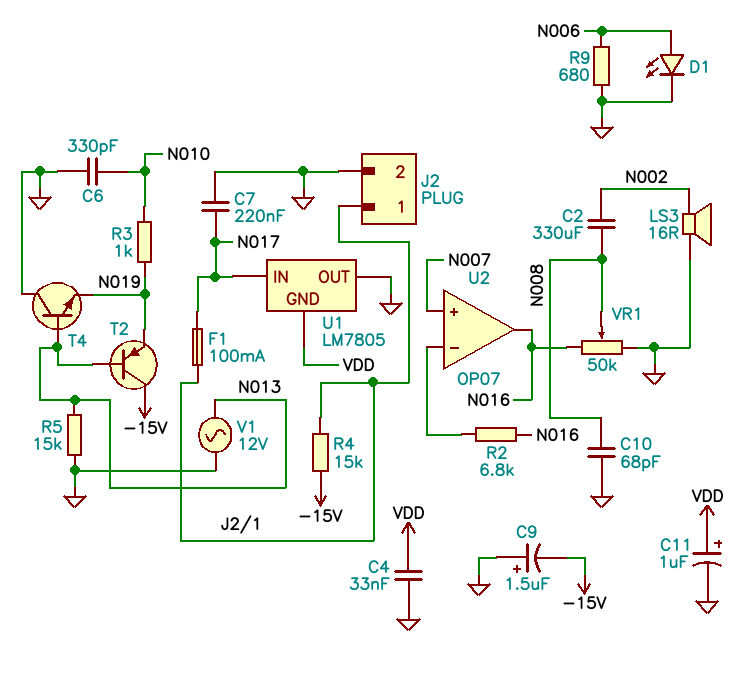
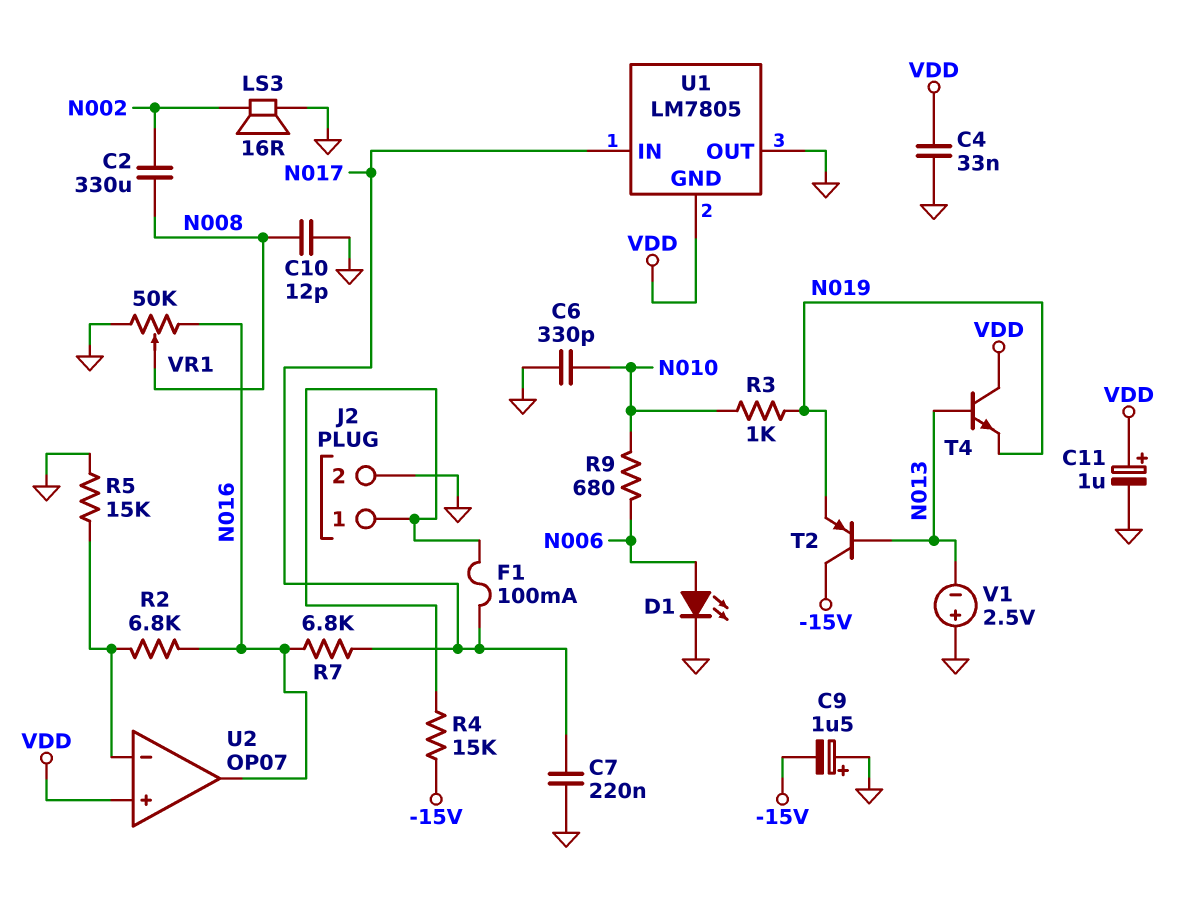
C10: 68pF (GND, N008) -> 12pF (GND, N008)
R5: 15k (GND, N013) -> 15k (GND, U2/in-)
R7: none -> 6.8k (N016, N017)
R9: 680 (GND, N006) -> 680 (N006, N010)
T4: NPN (B N013, C GND, E N019) -> NPN (B N013, C VDD, E N019)
U2 pin in+: N007 -> VDD
V1: AC 12V (GND, N013) -> 2.5V (plus GND, minus N013)

